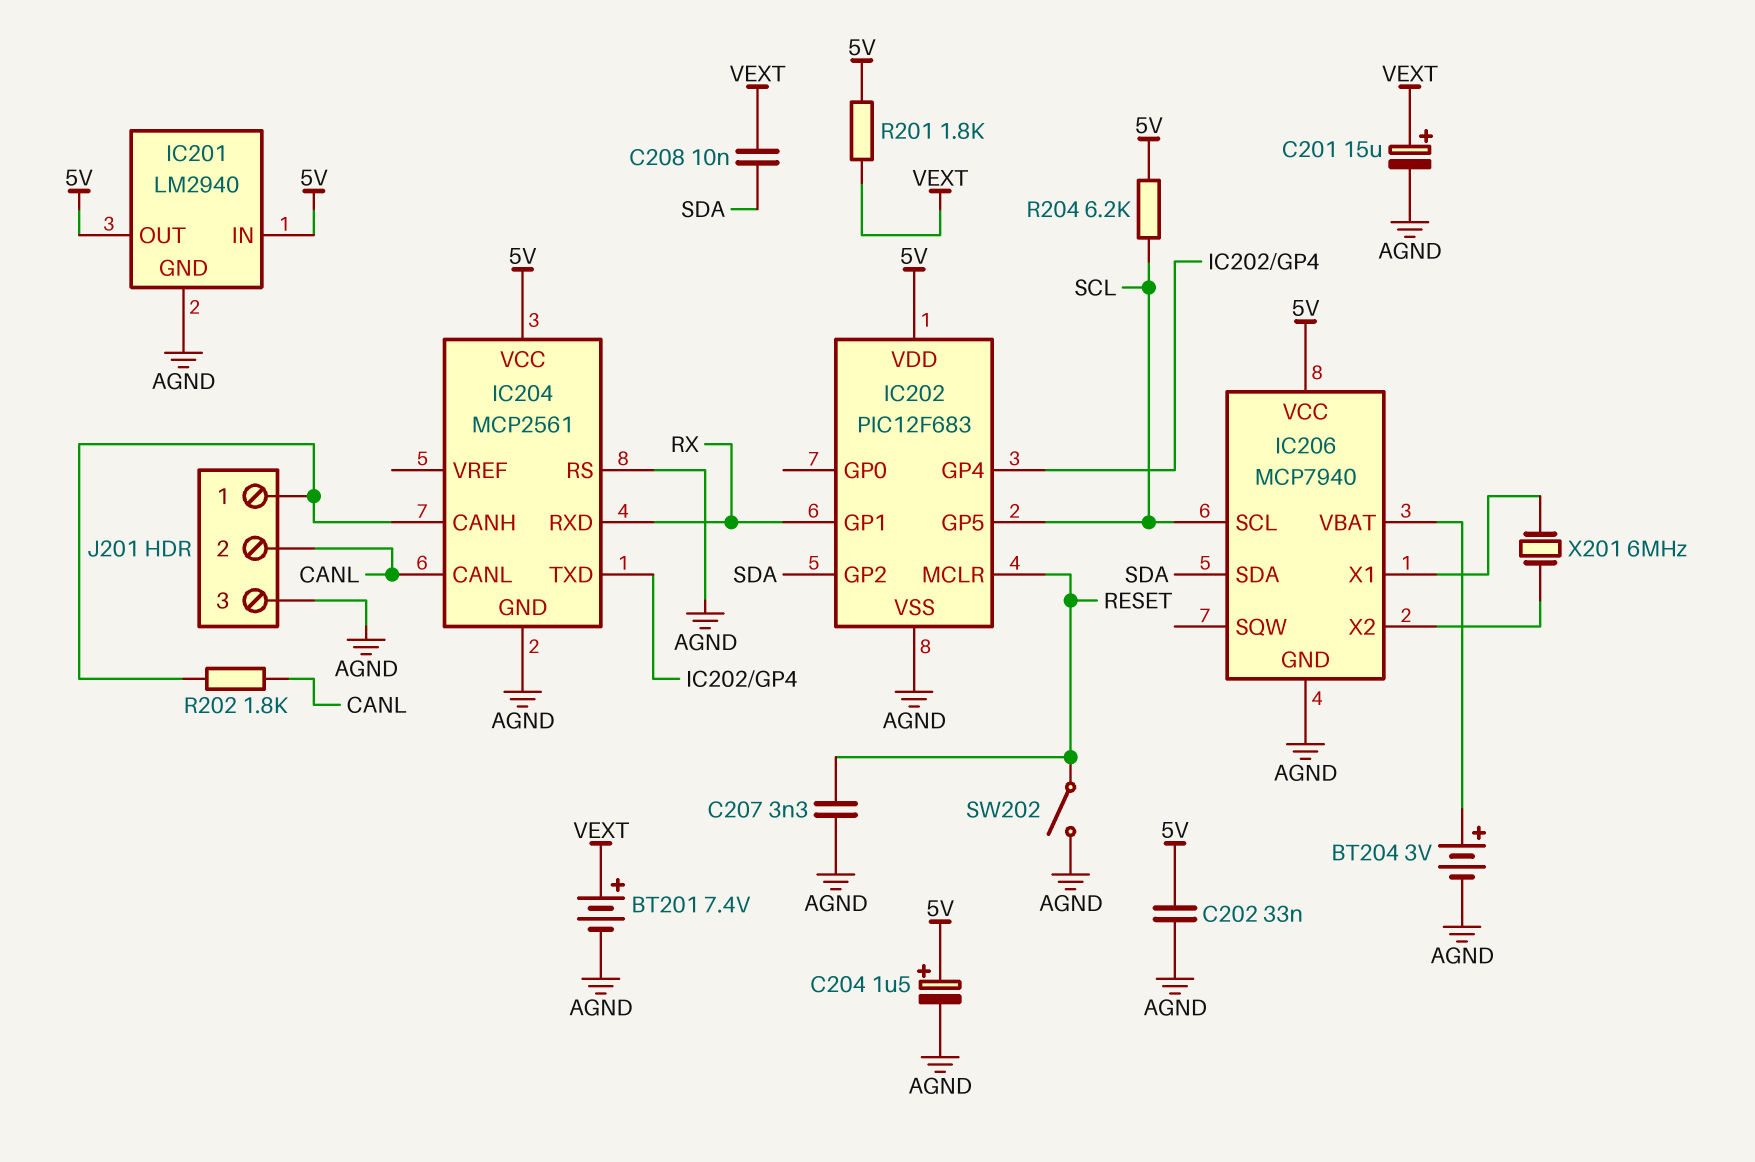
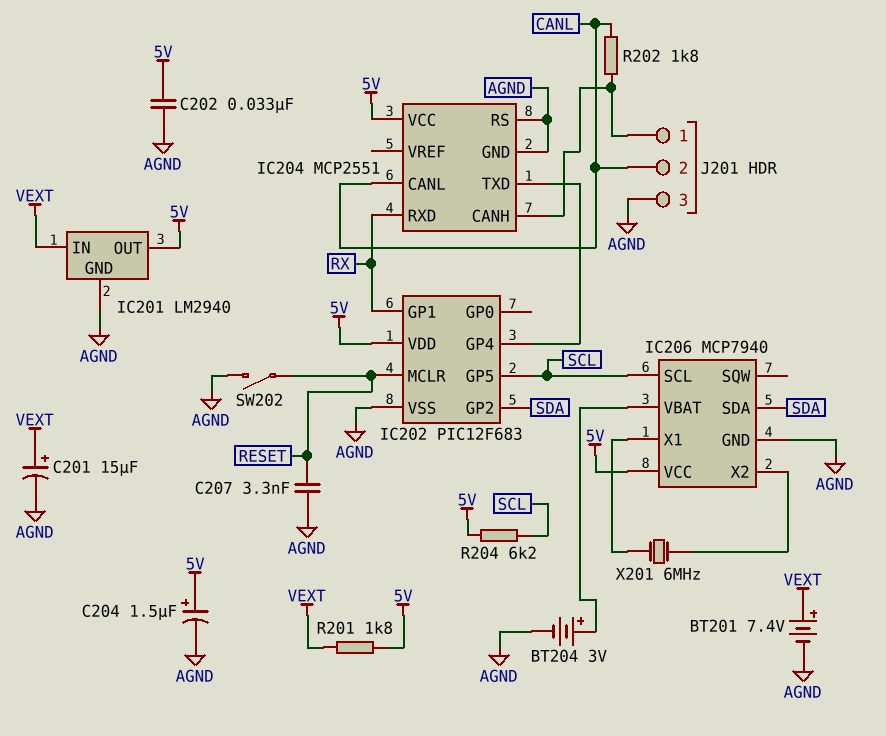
C208: 10nF (SDA, VEXT) -> none
IC201 pin IN: 5V -> VEXT
IC204: MCP2561 -> MCP2551

